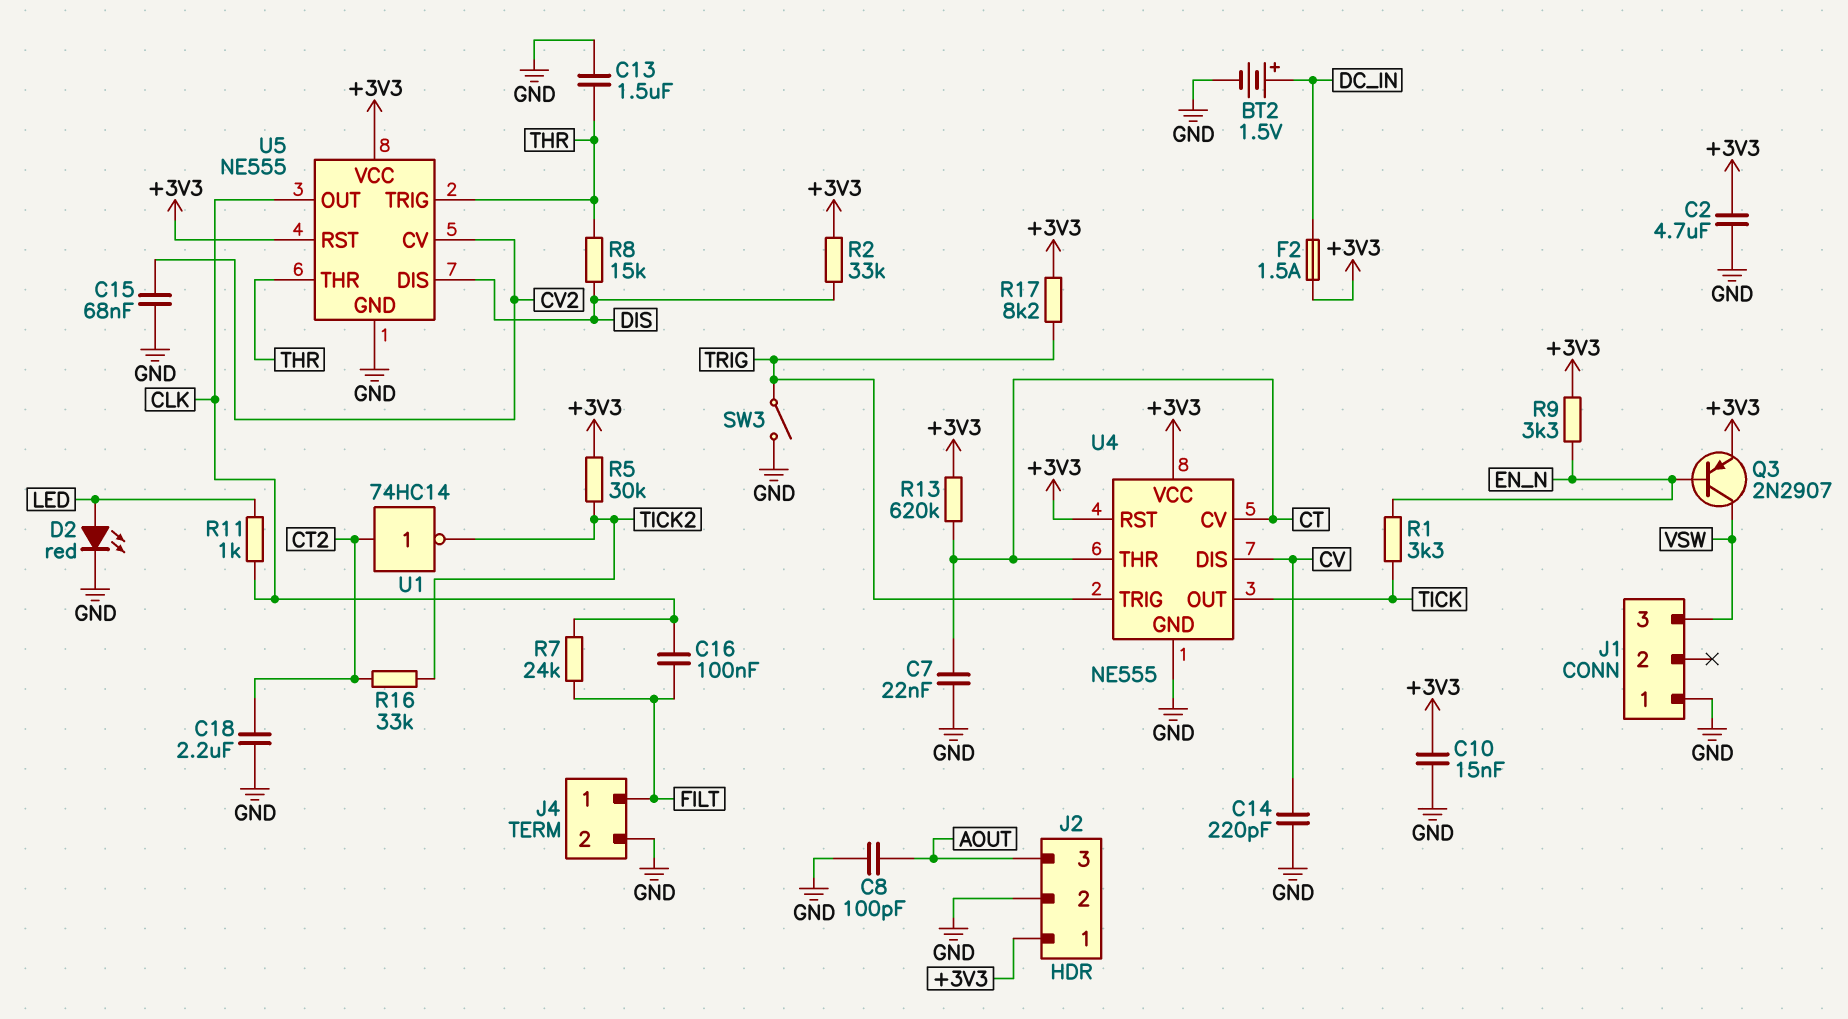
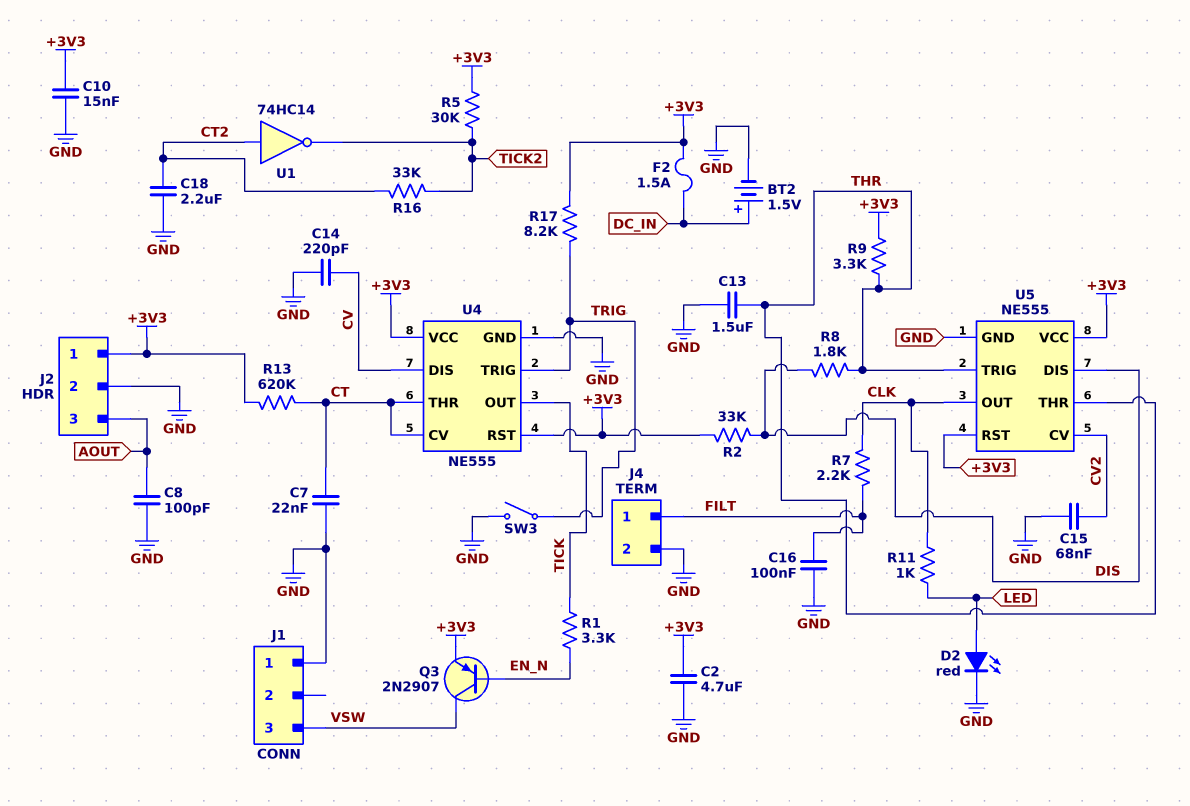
C16: 100nF (CLK, FILT) -> 100nF (FILT, GND)
R7: 24k (CLK, FILT) -> 2.2k (CLK, FILT)
R8: 15k (DIS, THR) -> 1.8k (DIS, THR)
R9: 3.3k (+3V3, EN_N) -> 3.3k (+3V3, THR)

